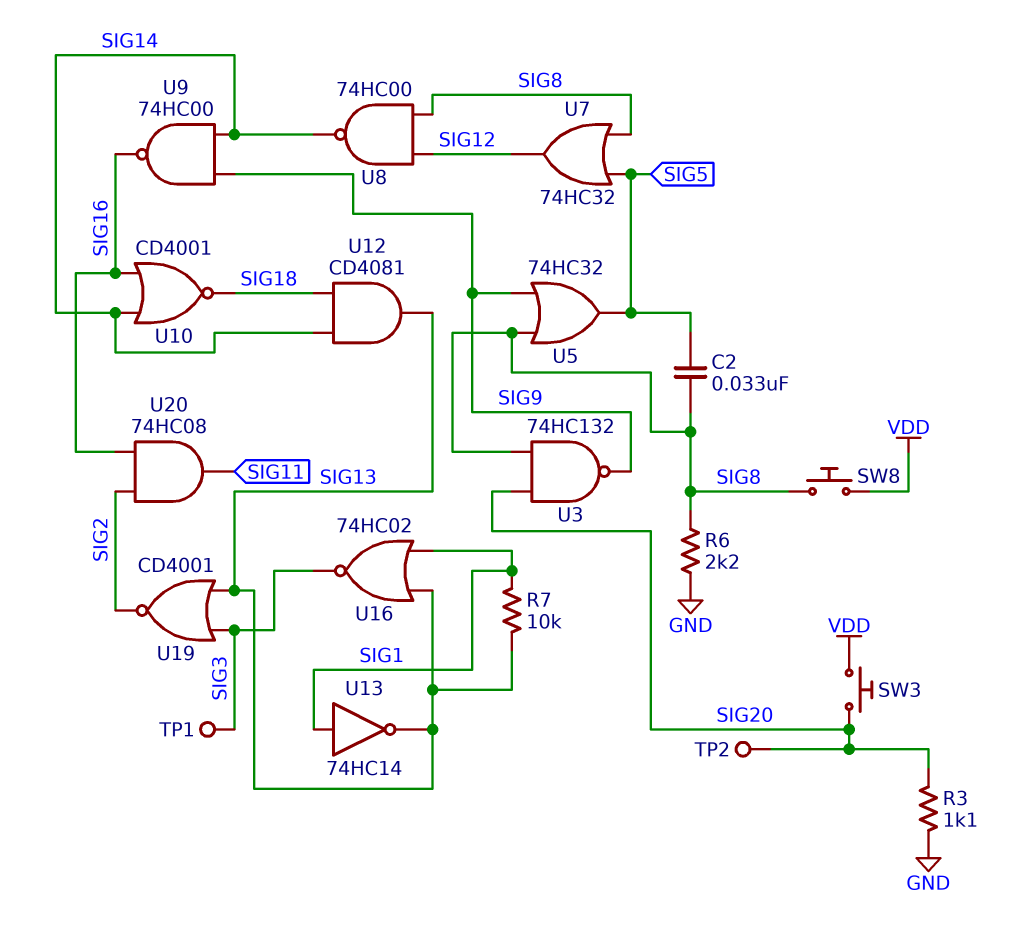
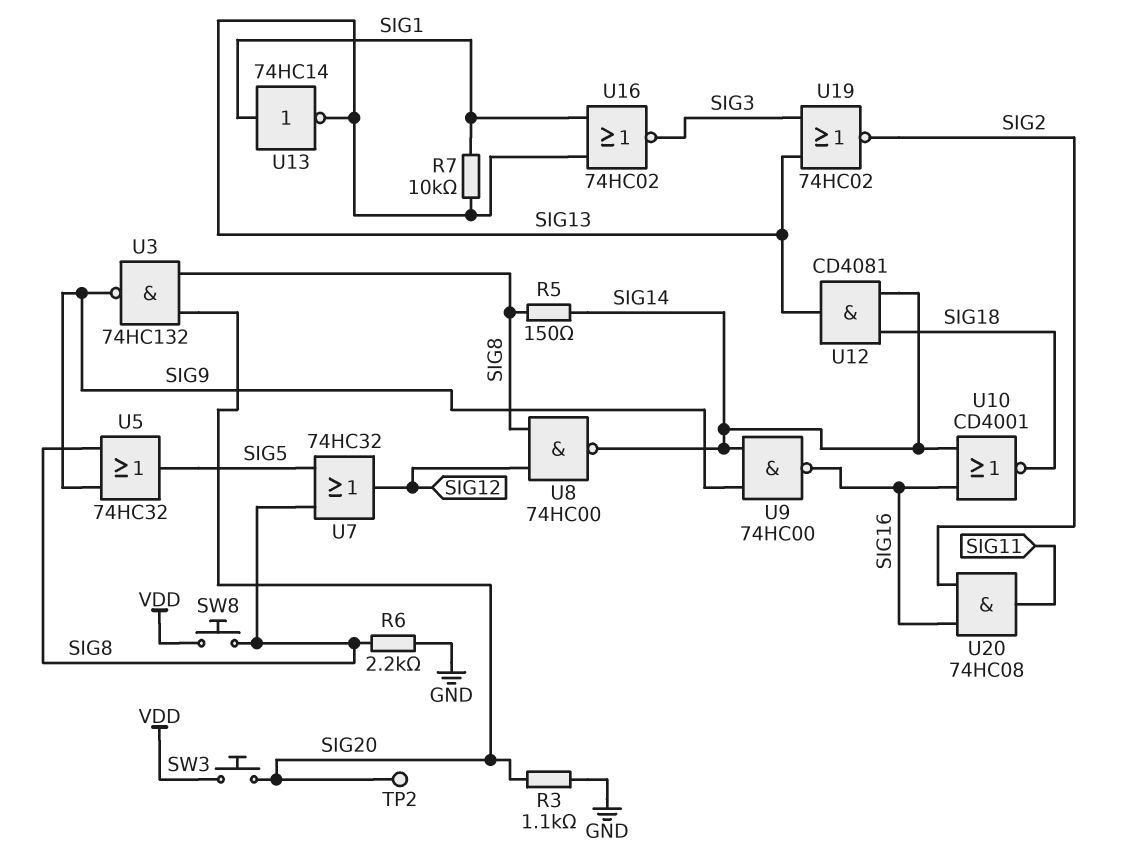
C2: 33nF (SIG5, SIG8) -> none
R5: none -> 150 (SIG8, SIG14)
TP1: test point (SIG3) -> none
U19: NOR CD4001 (in SIG3, in SIG13, out SIG2) -> NOR 74HC02 (in SIG3, in SIG13, out SIG2)

